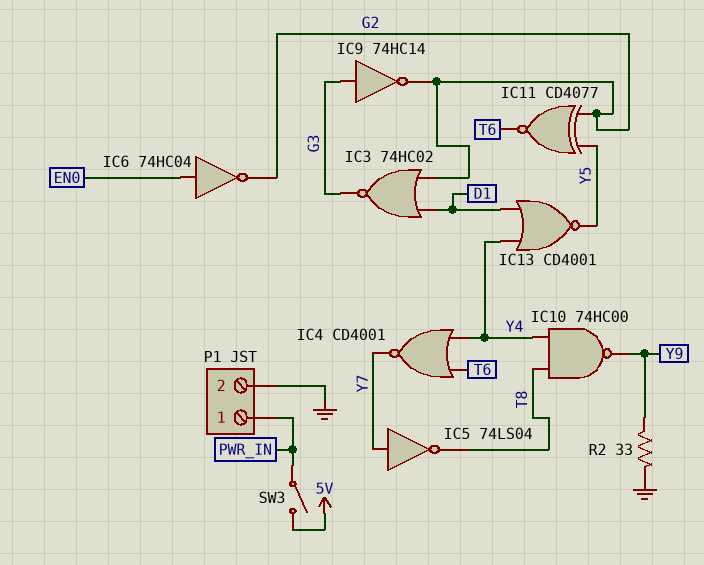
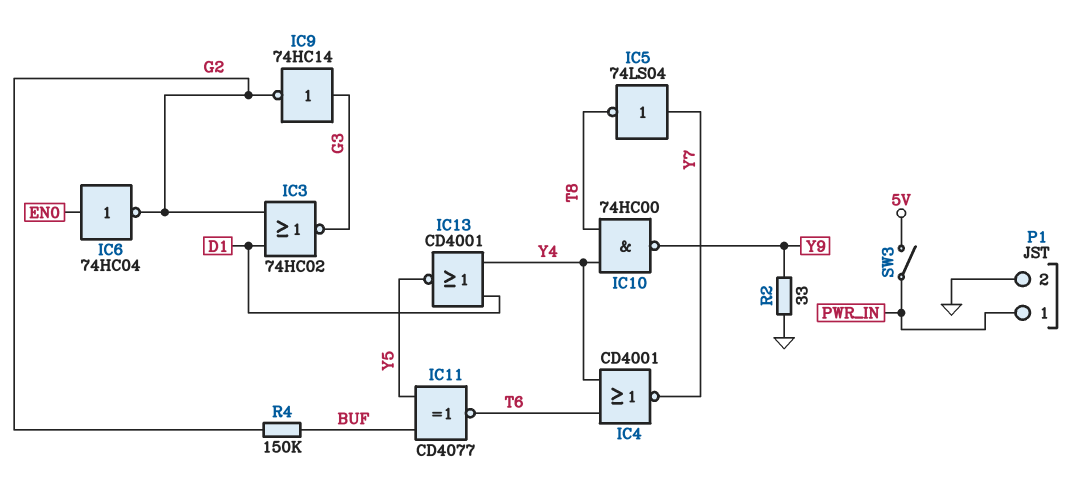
IC11: XNOR CD4077 (in G2, in Y5, out T6) -> XNOR CD4077 (in BUF, in Y5, out T6)
R4: none -> 150k (BUF, G2)

